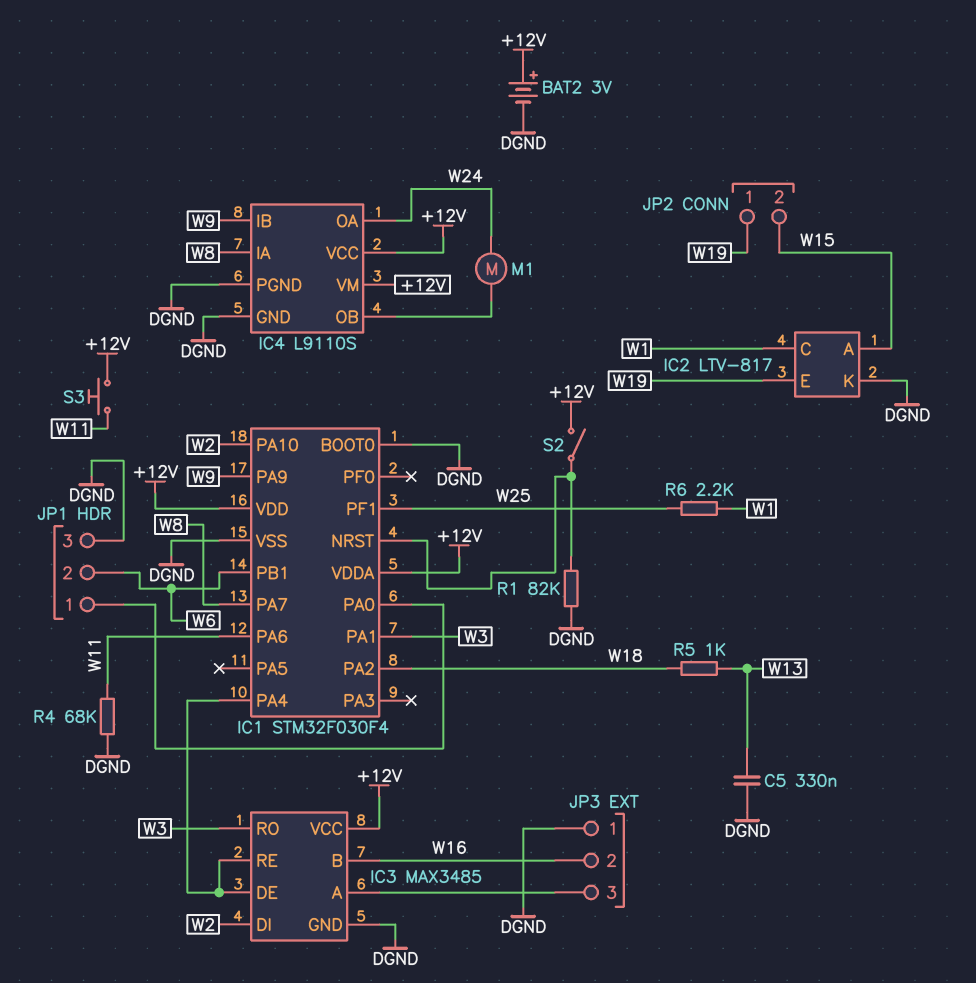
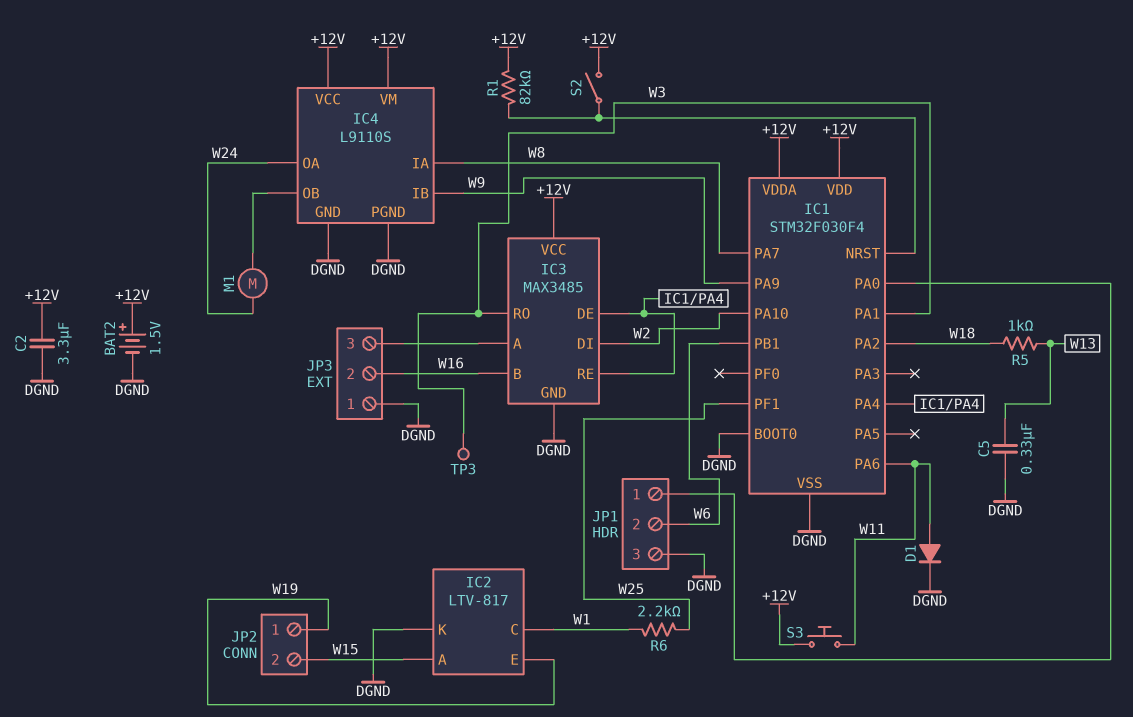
BAT2: 3V (plus +12V, minus DGND) -> 1.5V (plus +12V, minus DGND)
C2: none -> 3.3uF (+12V, DGND)
D1: none -> diode (A W11, K DGND)
R1: 82k (DGND, IC1/NRST) -> 82k (+12V, IC1/NRST)
R4: 68k (DGND, W11) -> none
TP3: none -> test point (W3)

